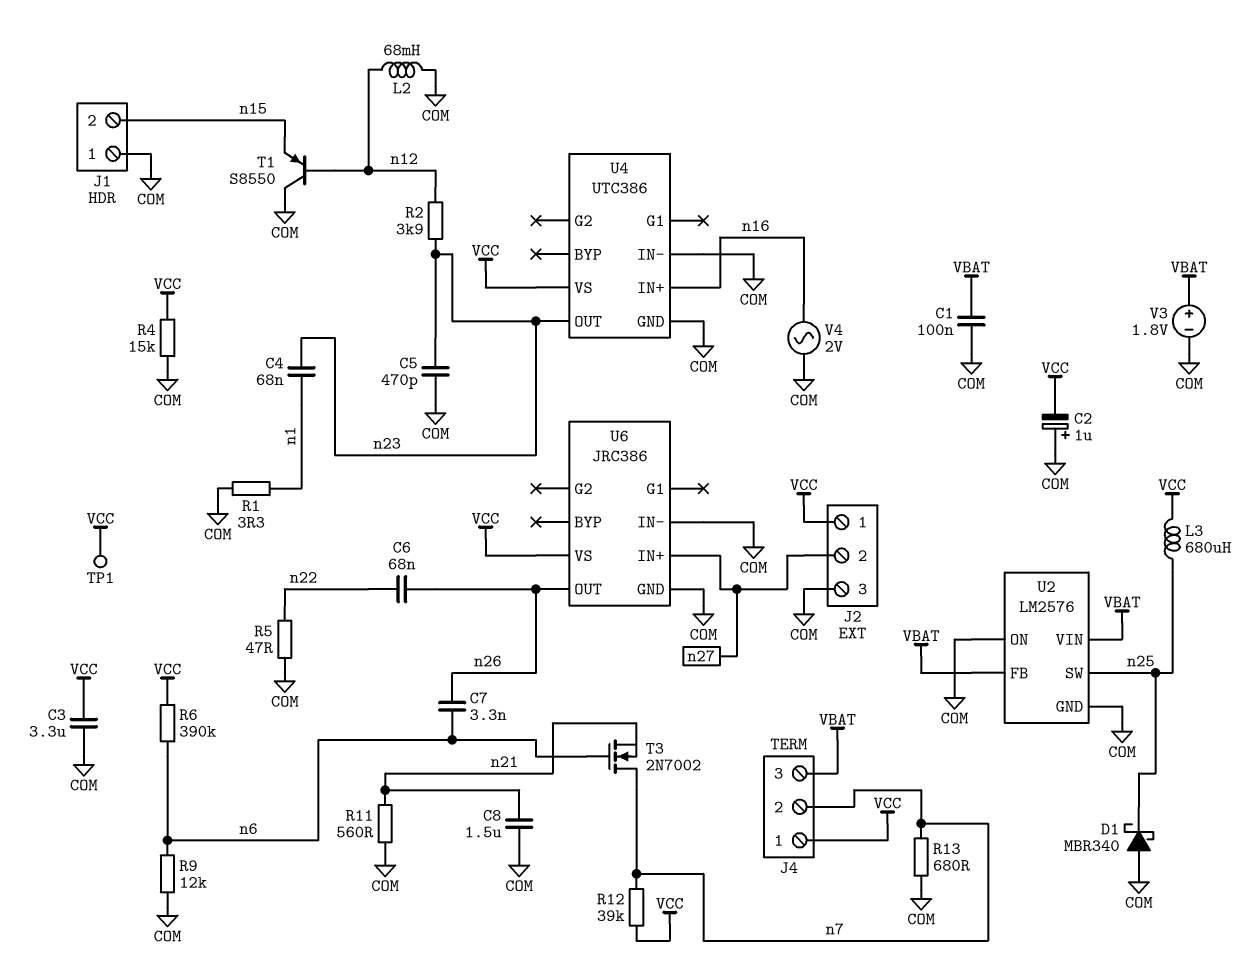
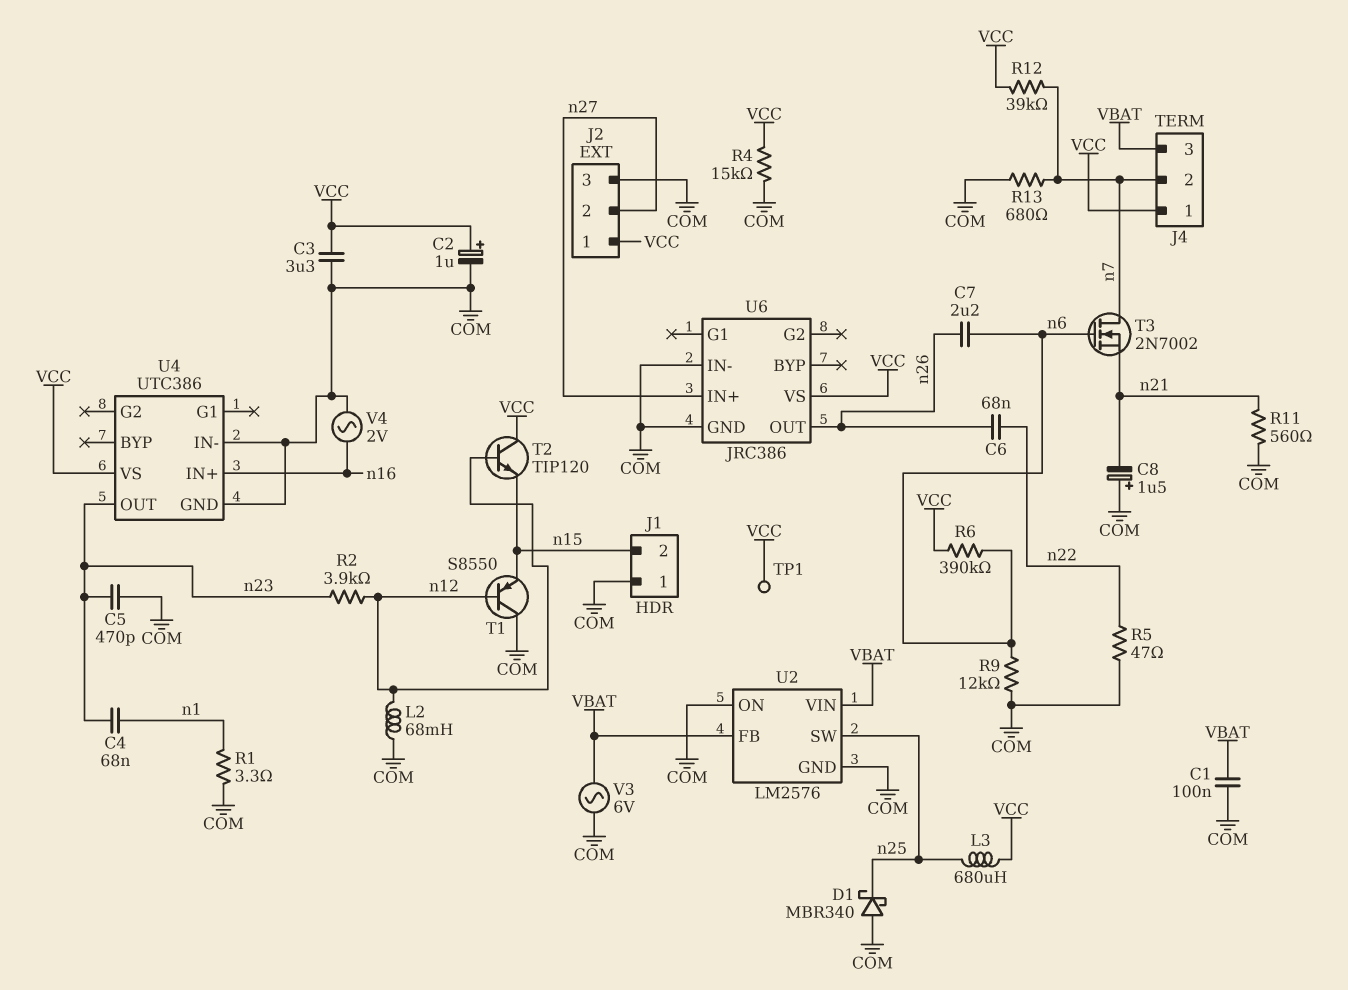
C2: 1uF (plus COM, minus VCC) -> 1uF (plus VCC, minus COM)
C7: 3.3nF (n6, n26) -> 2.2uF (n6, n26)
C8: 1.5uF (COM, n21) -> 1.5uF (plus COM, minus n21)
T2: none -> NPN TIP120 (B n12, C VCC, E n15)
V3: 1.8V (plus VBAT, minus COM) -> AC 6V (COM, VBAT)

